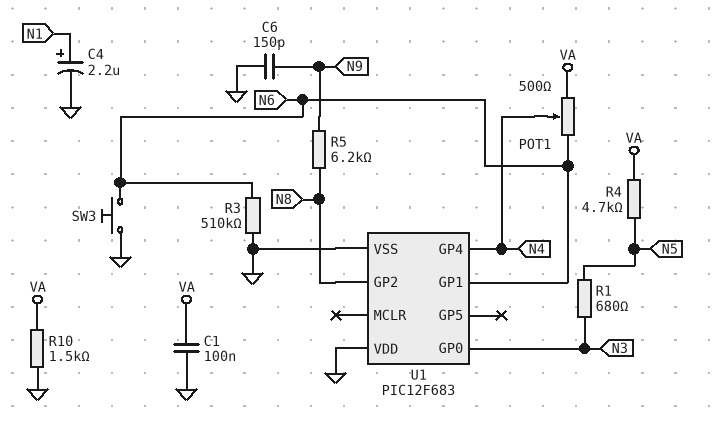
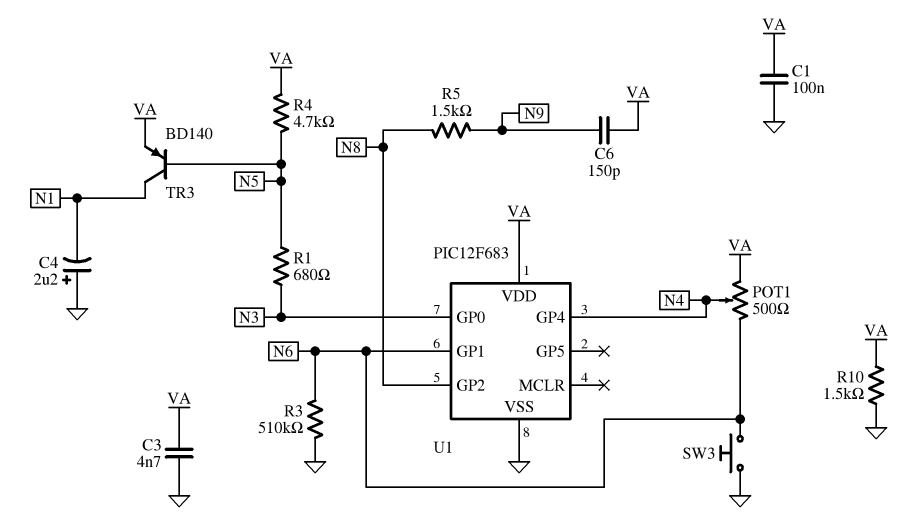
C3: none -> 4.7nF (GND, VA)
C4: 2.2uF (plus N1, minus GND) -> 2.2uF (plus GND, minus N1)
C6: 150pF (GND, N9) -> 150pF (N9, VA)
R5: 6.2k (N8, N9) -> 1.5k (N8, N9)
TR3: none -> PNP BD140 (B N5, C N1, E VA)
U1 pin VDD: GND -> VA

